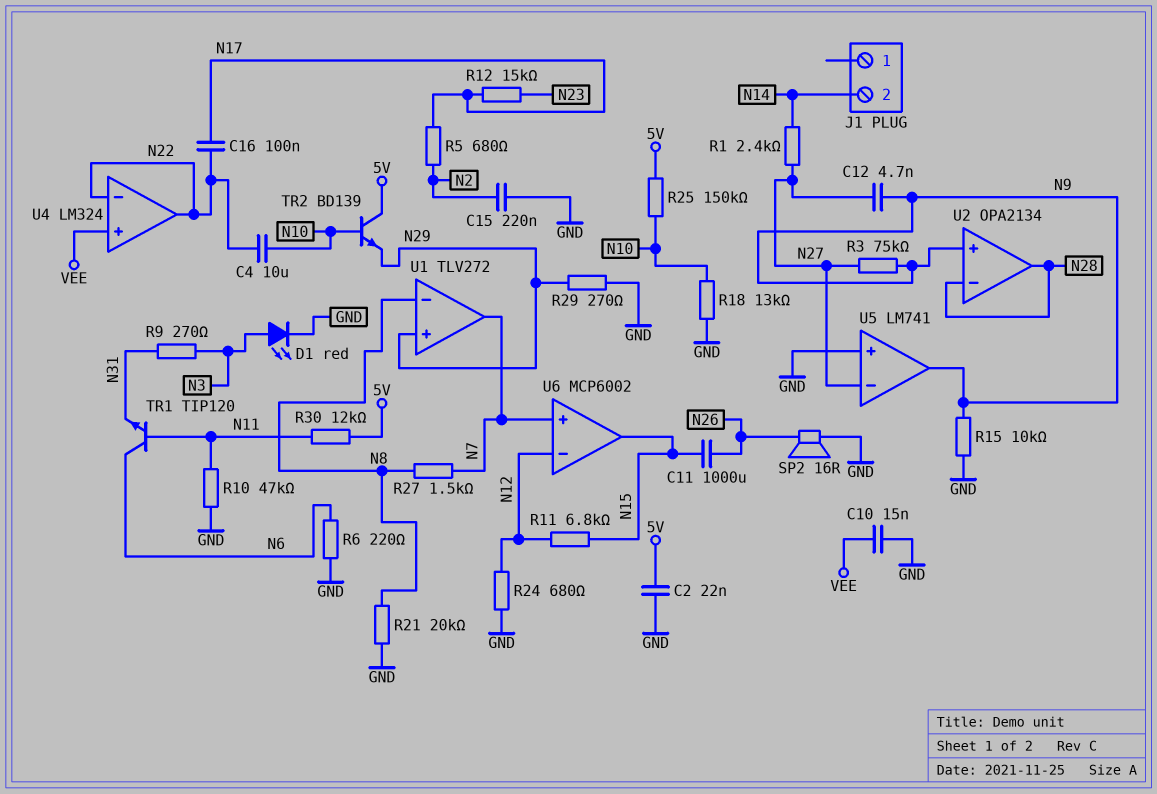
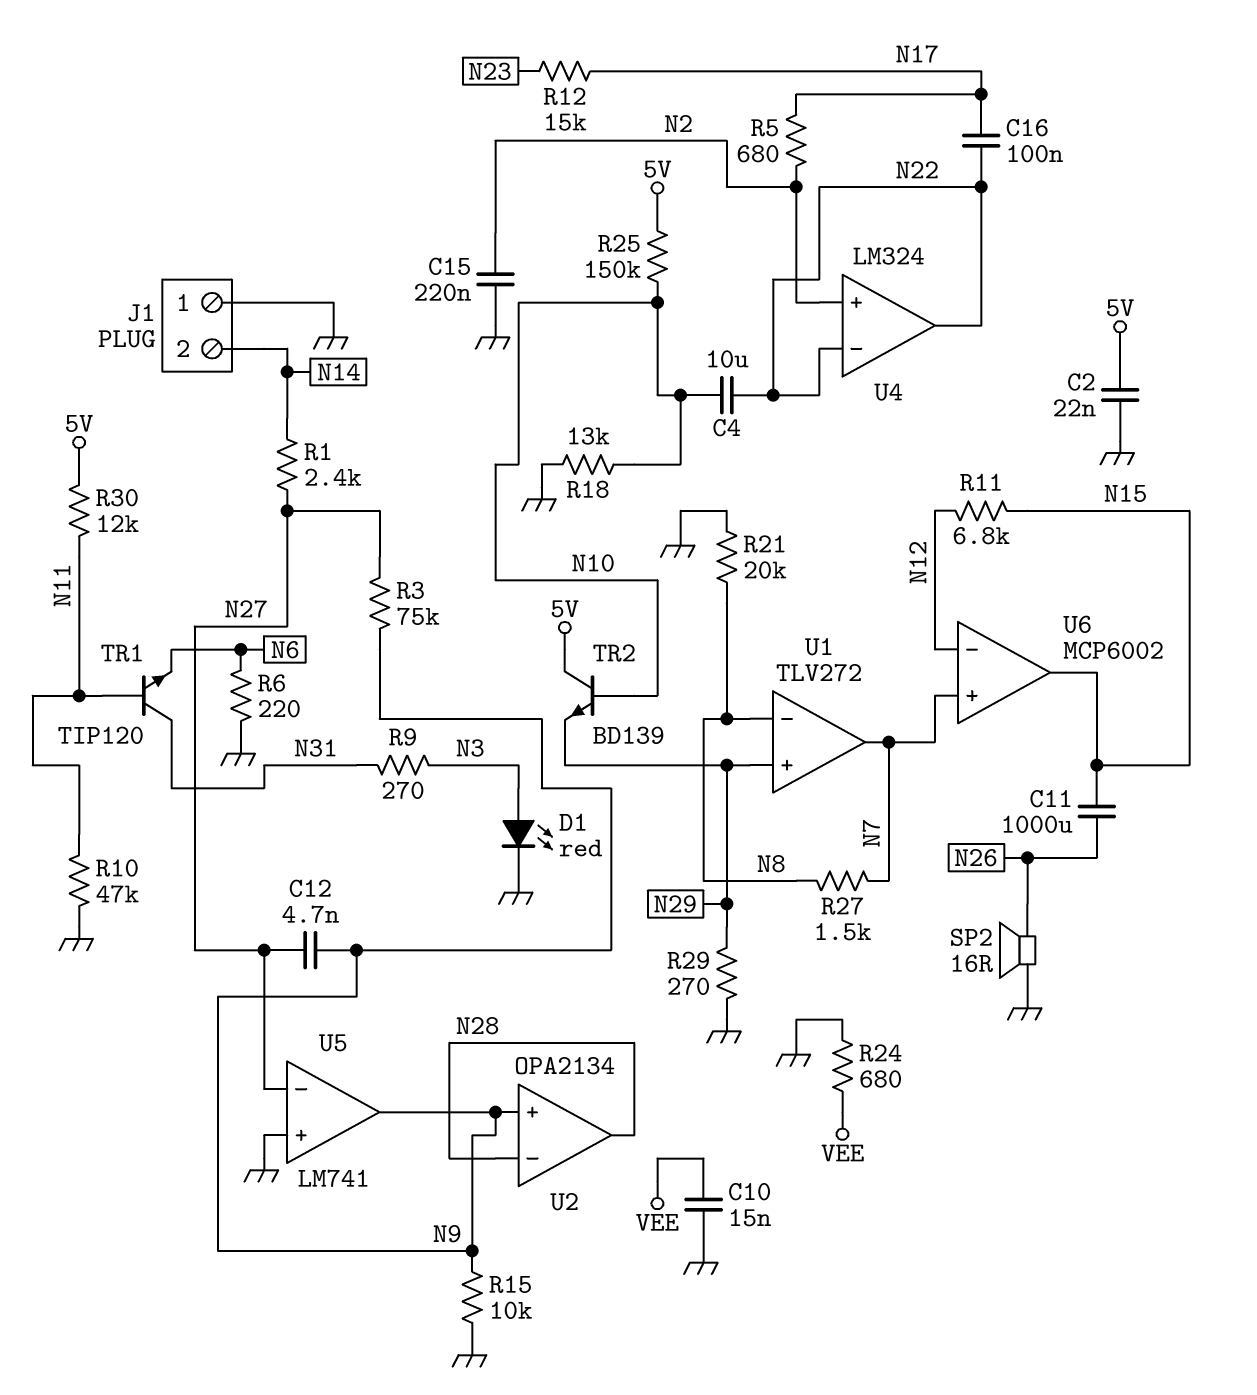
J1 pin 1: none -> GND
R24: 680 (GND, N12) -> 680 (GND, VEE)
TR1: NPN TIP120 (B N11, C N6, E N31) -> NPN TIP120 (B N11, C N31, E N6)
U4 pin in+: VEE -> N2

